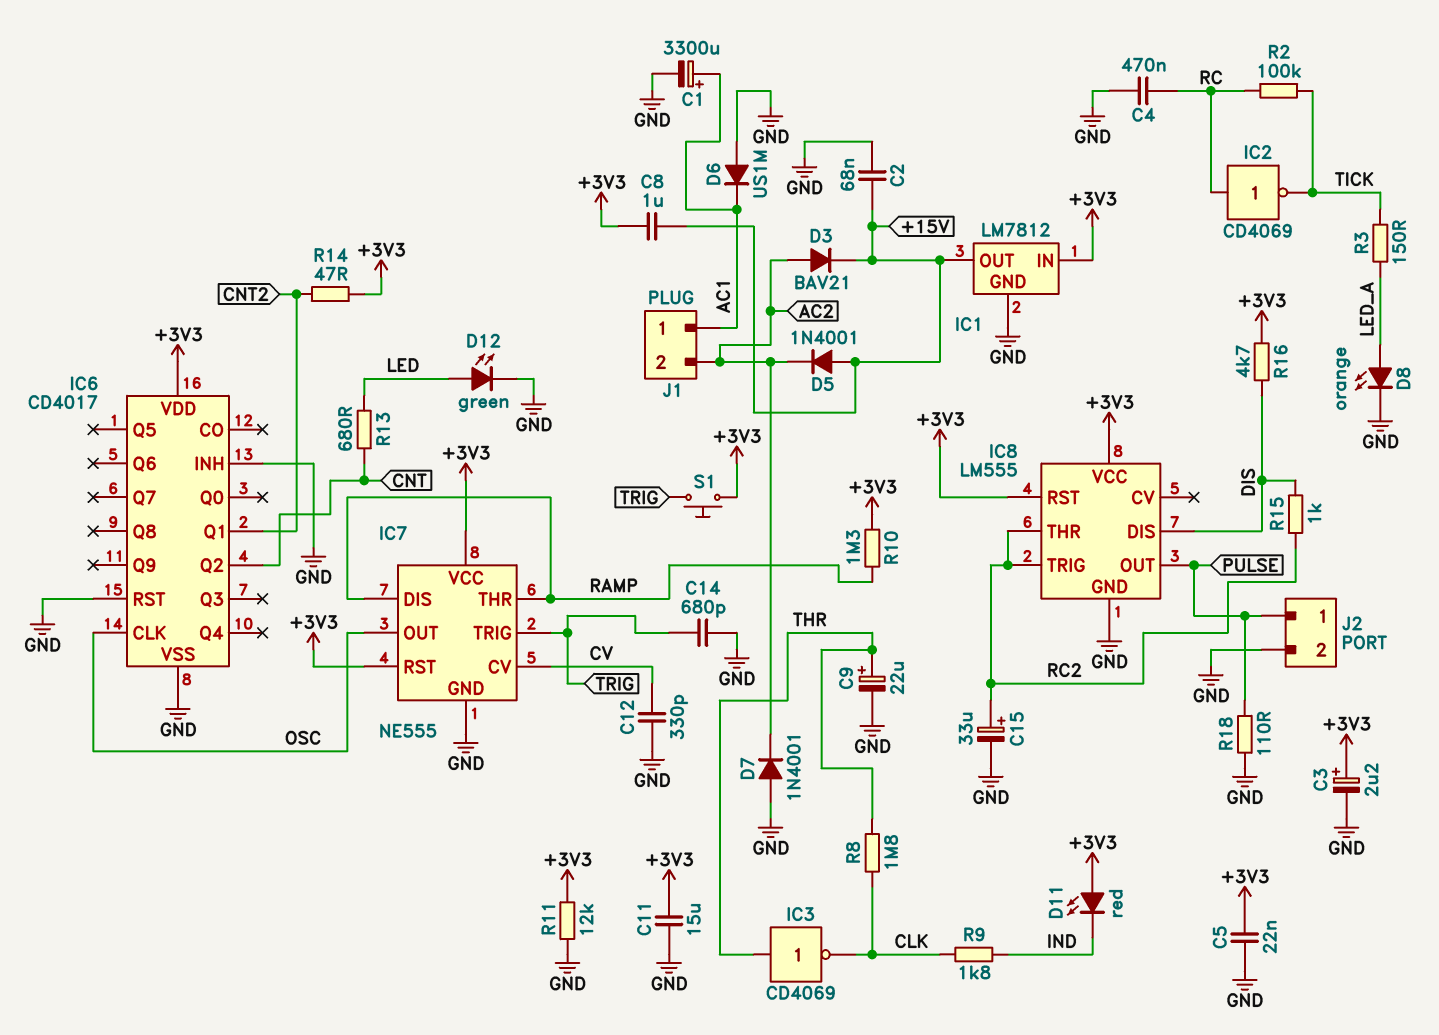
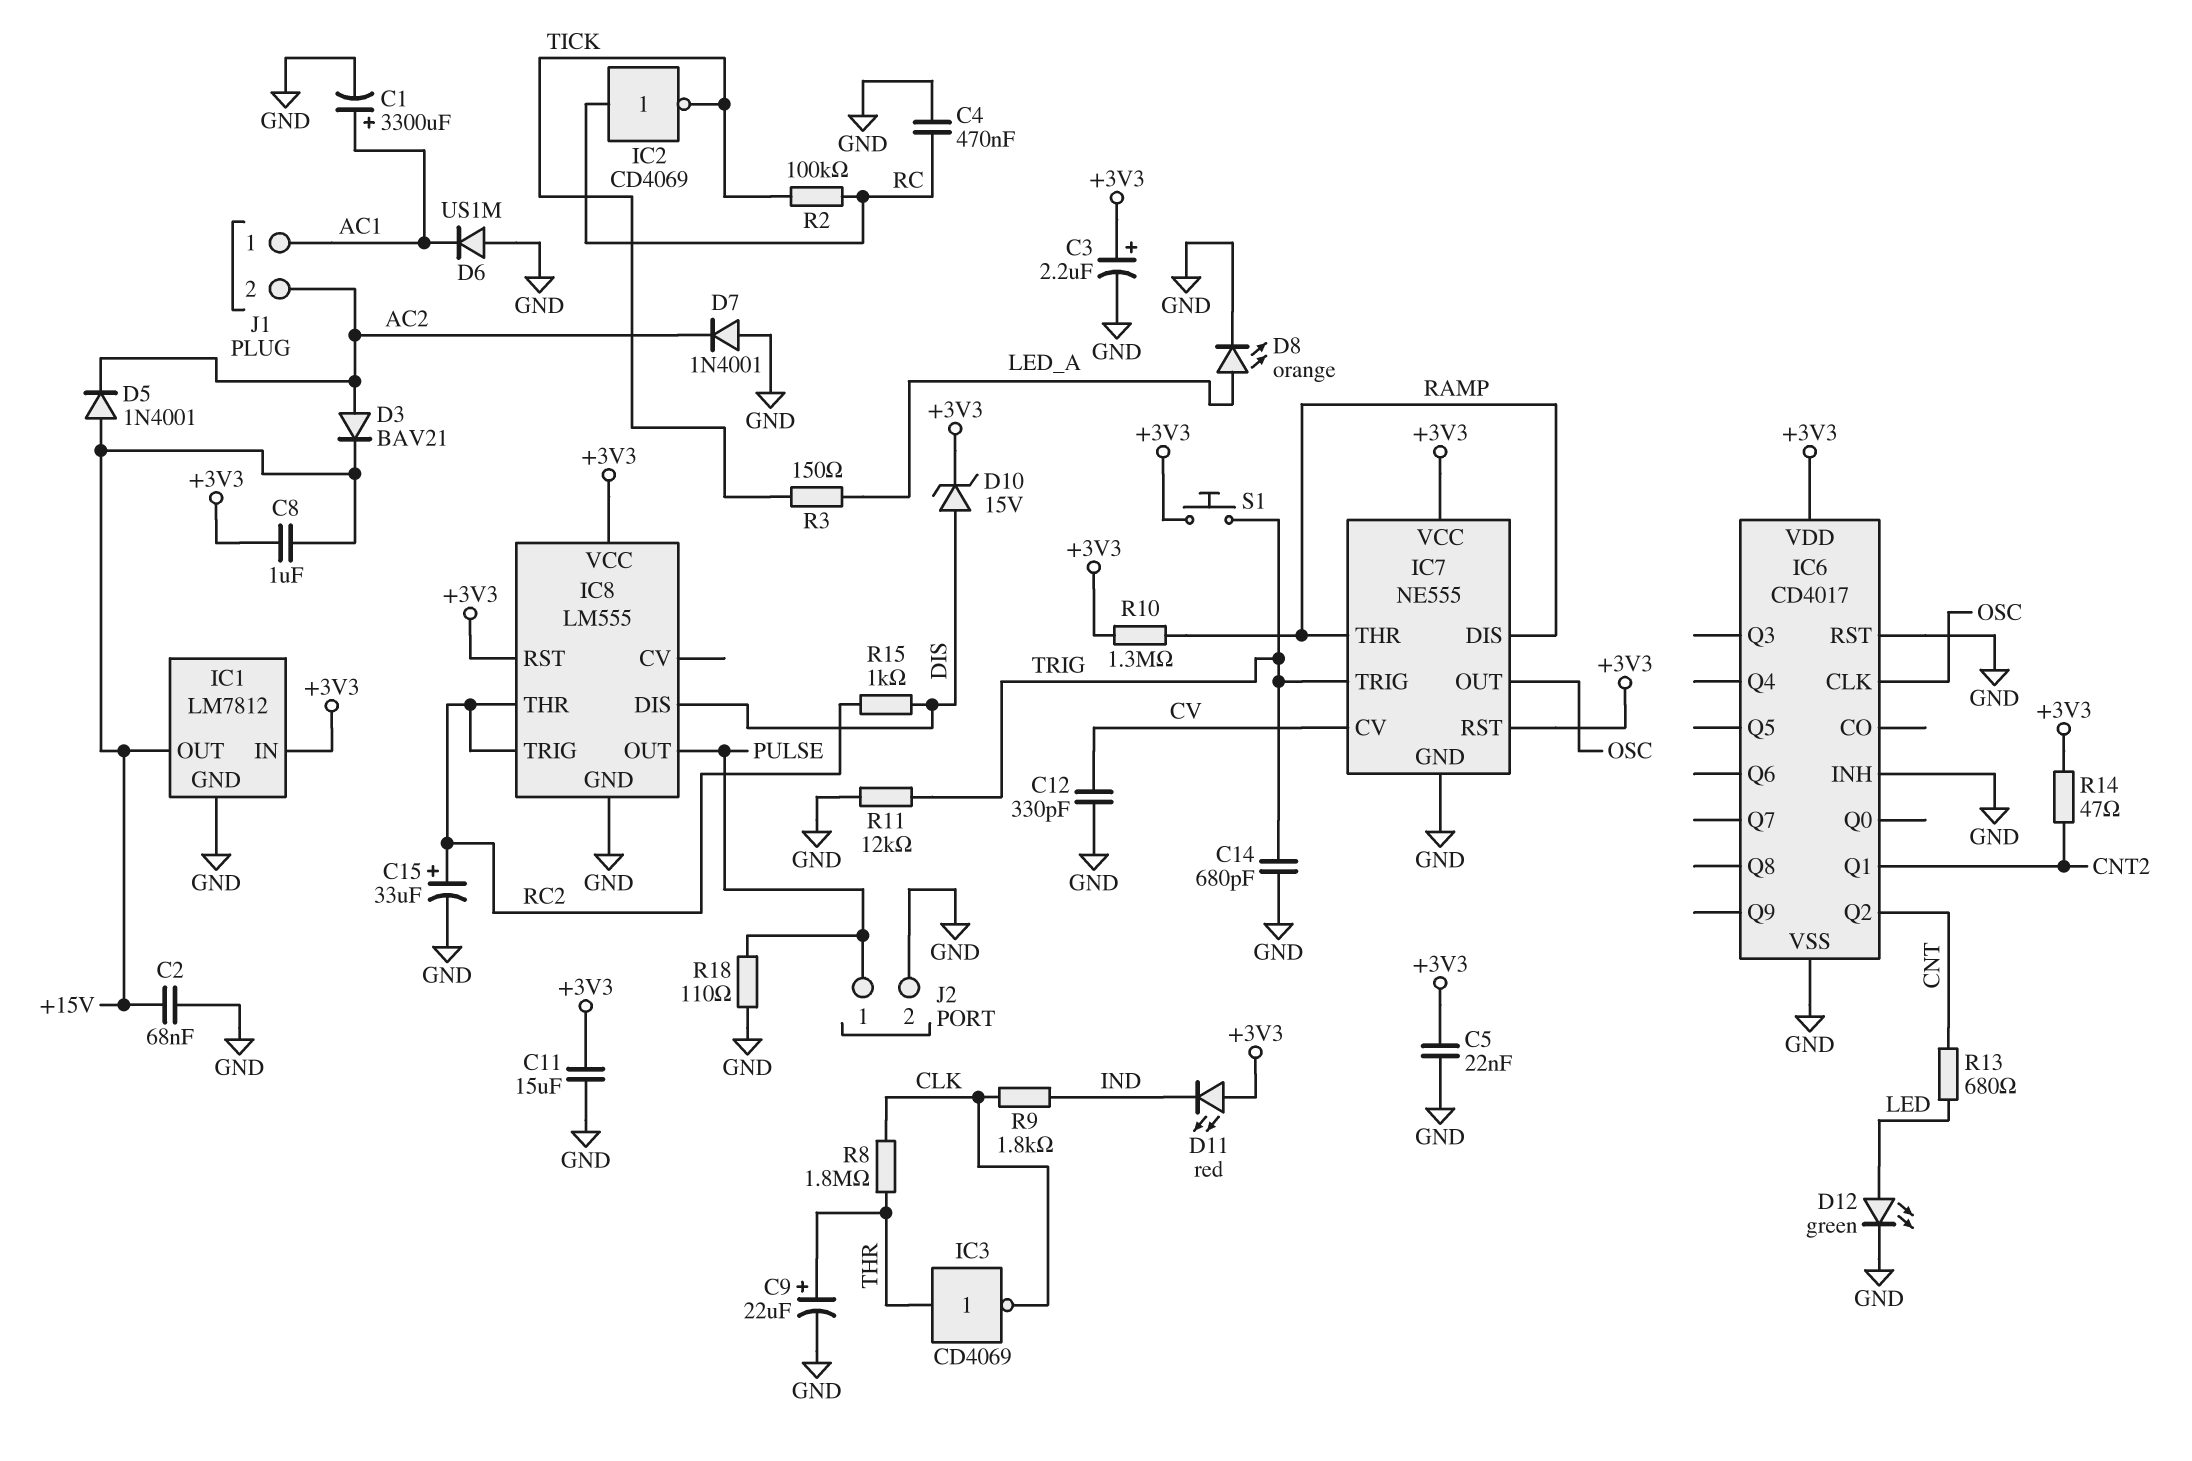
D10: none -> zener 15V (A DIS, K +3V3)
R11: 12k (+3V3, GND) -> 12k (GND, TRIG)
R16: 4.7k (+3V3, DIS) -> none

